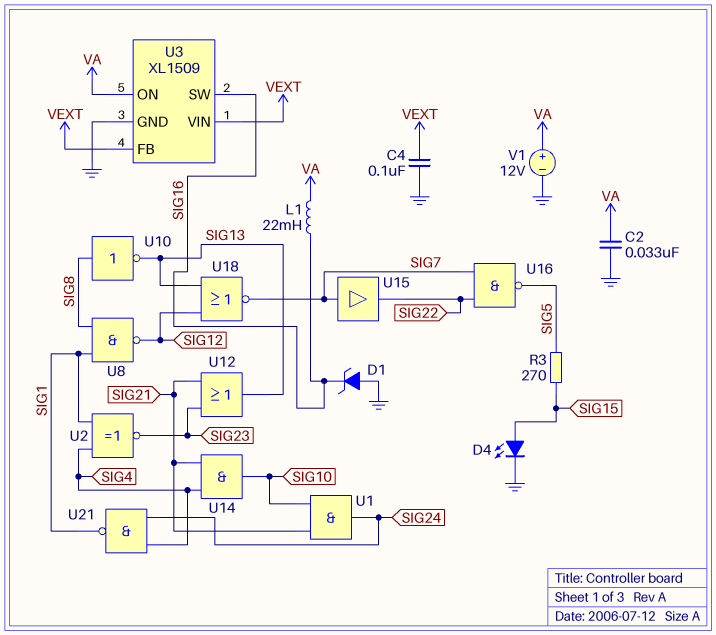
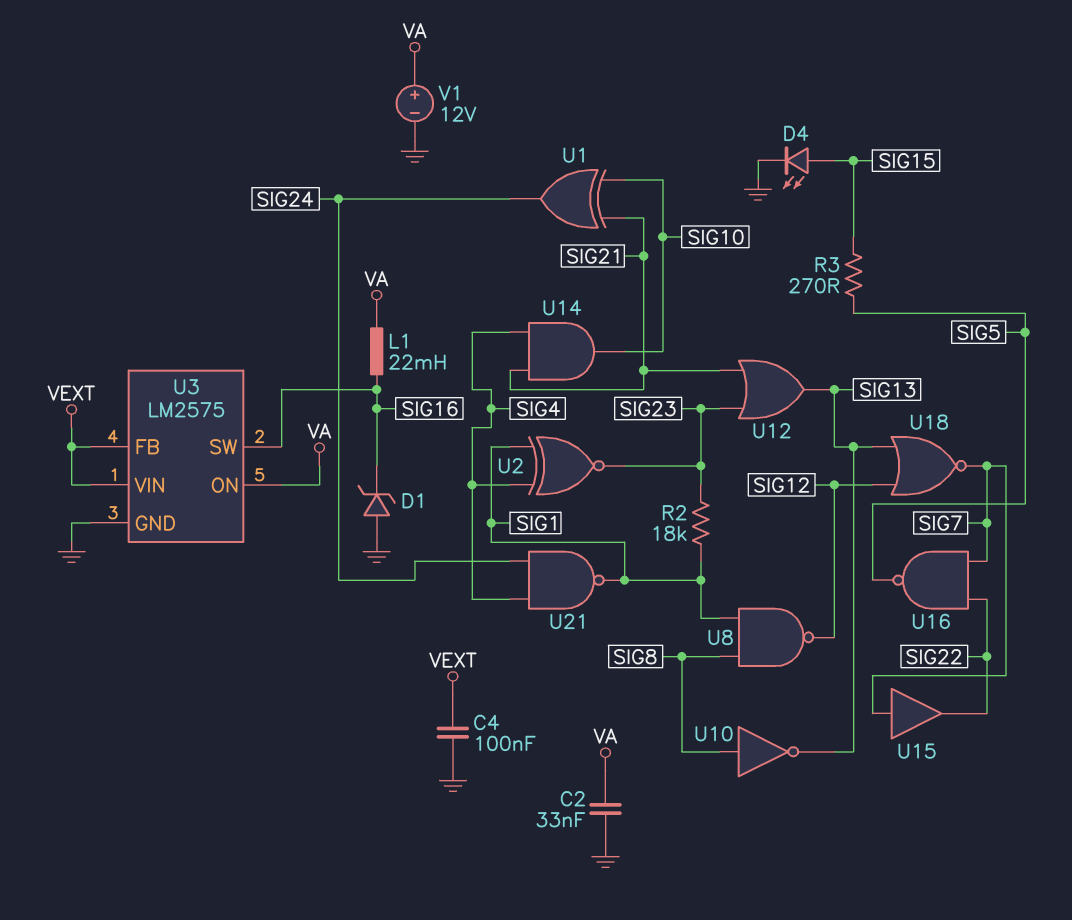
R2: none -> 18k (SIG1, SIG23)
U1: AND (in SIG10, in SIG21, out SIG24) -> XOR (in SIG10, in SIG21, out SIG24)
U3: XL1509 -> LM2575

